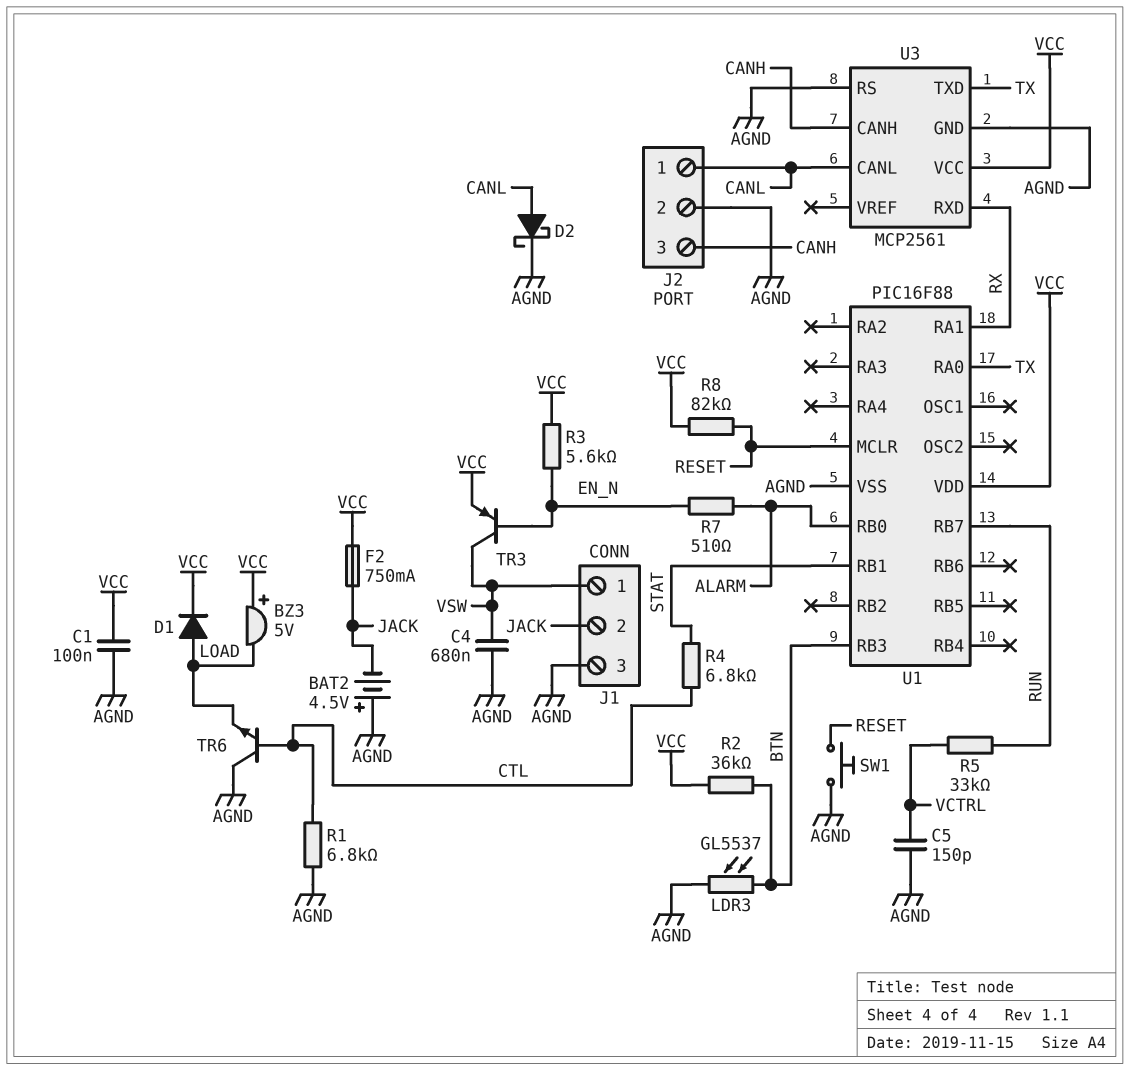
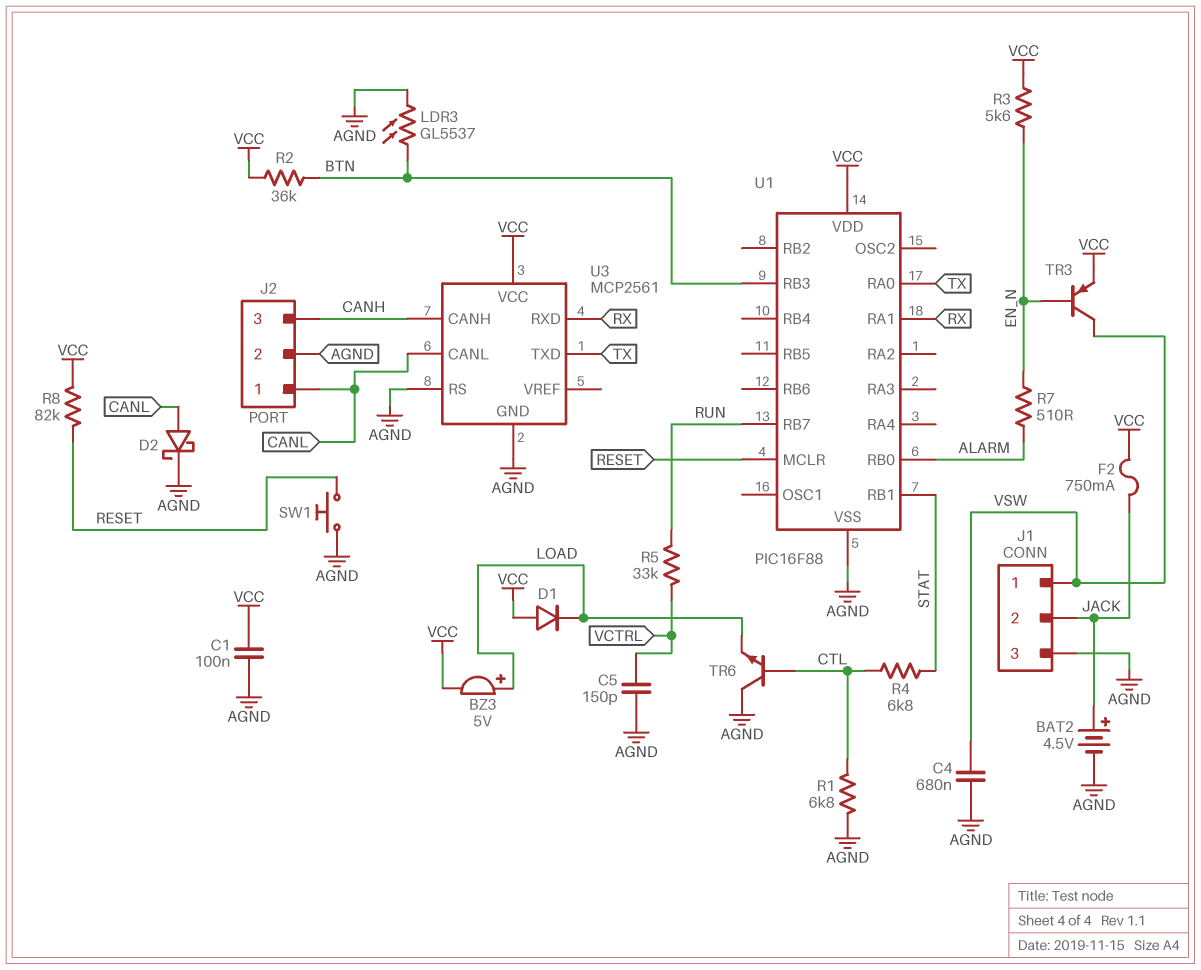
BAT2: 4.5V (plus AGND, minus JACK) -> 4.5V (plus JACK, minus AGND)
BZ3: buzzer 5V (plus VCC, minus LOAD) -> buzzer 5V (plus LOAD, minus VCC)
D1: diode (A LOAD, K VCC) -> diode (A VCC, K LOAD)

